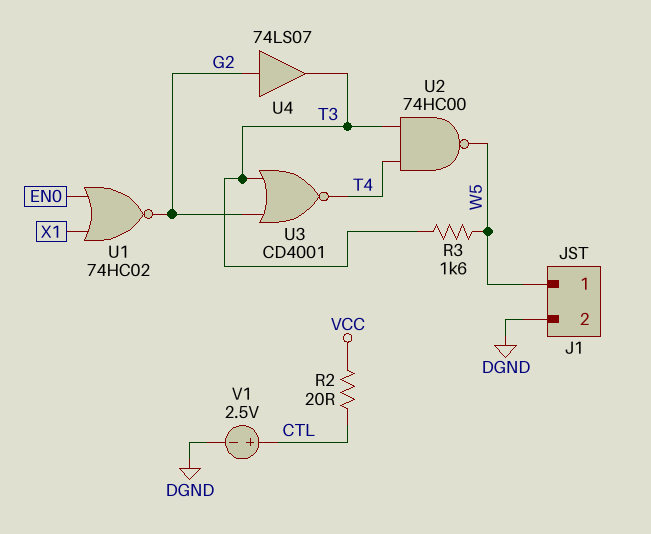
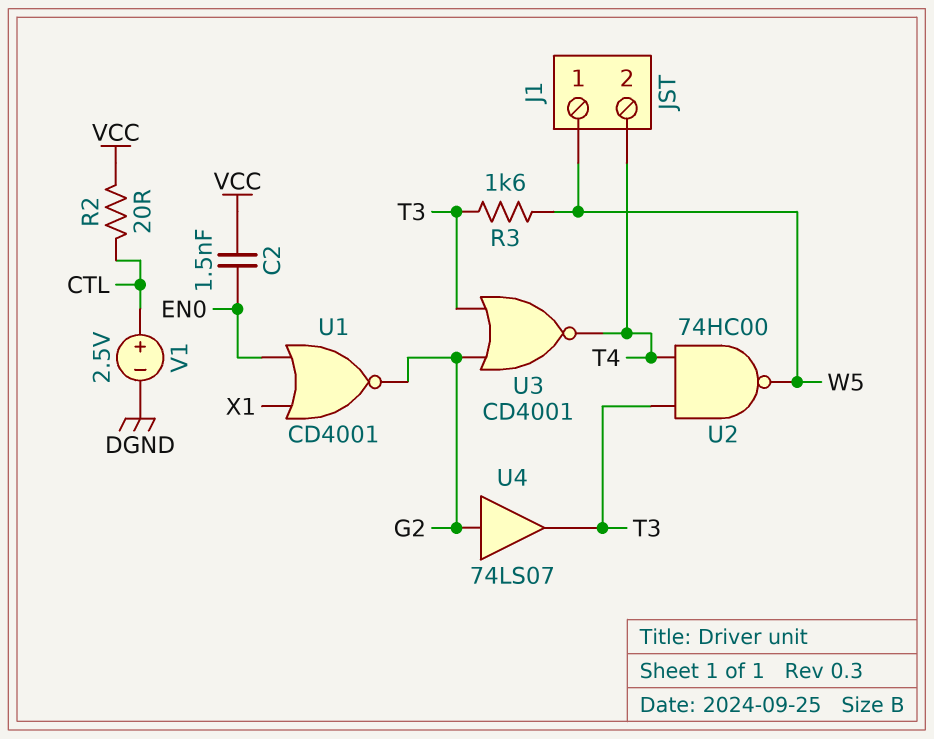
C2: none -> 1.5nF (EN0, VCC)
J1 pin 2: DGND -> T4
U1: NOR 74HC02 (in EN0, in X1, out G2) -> NOR CD4001 (in EN0, in X1, out G2)

